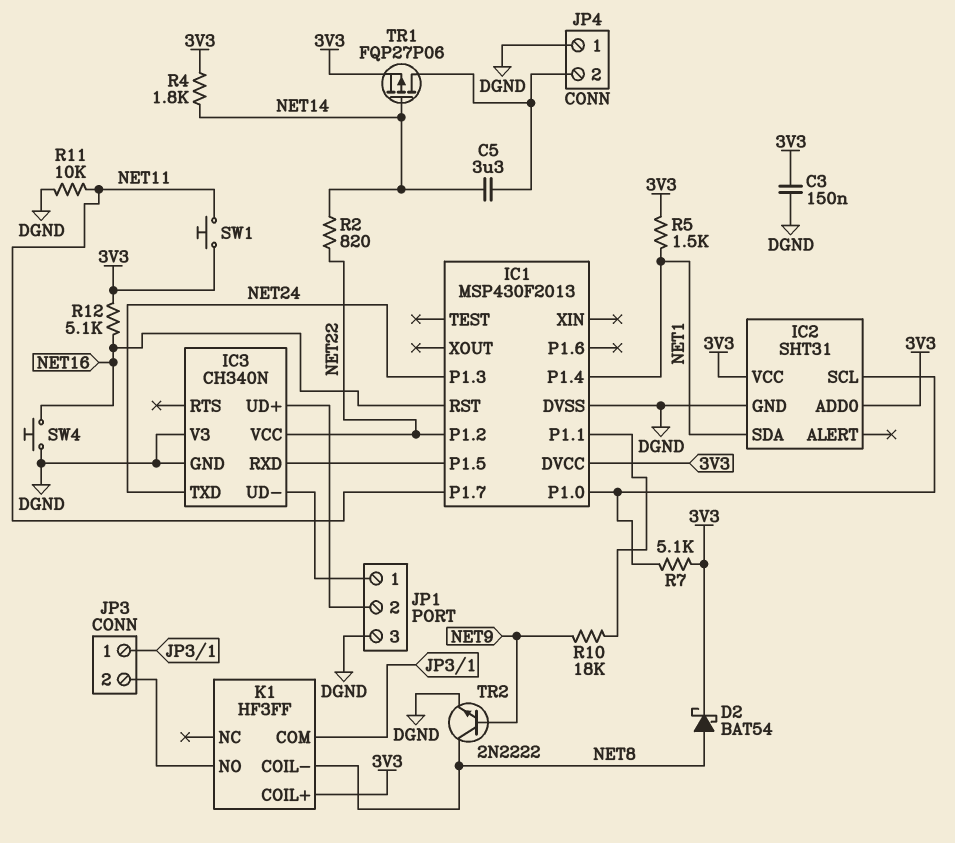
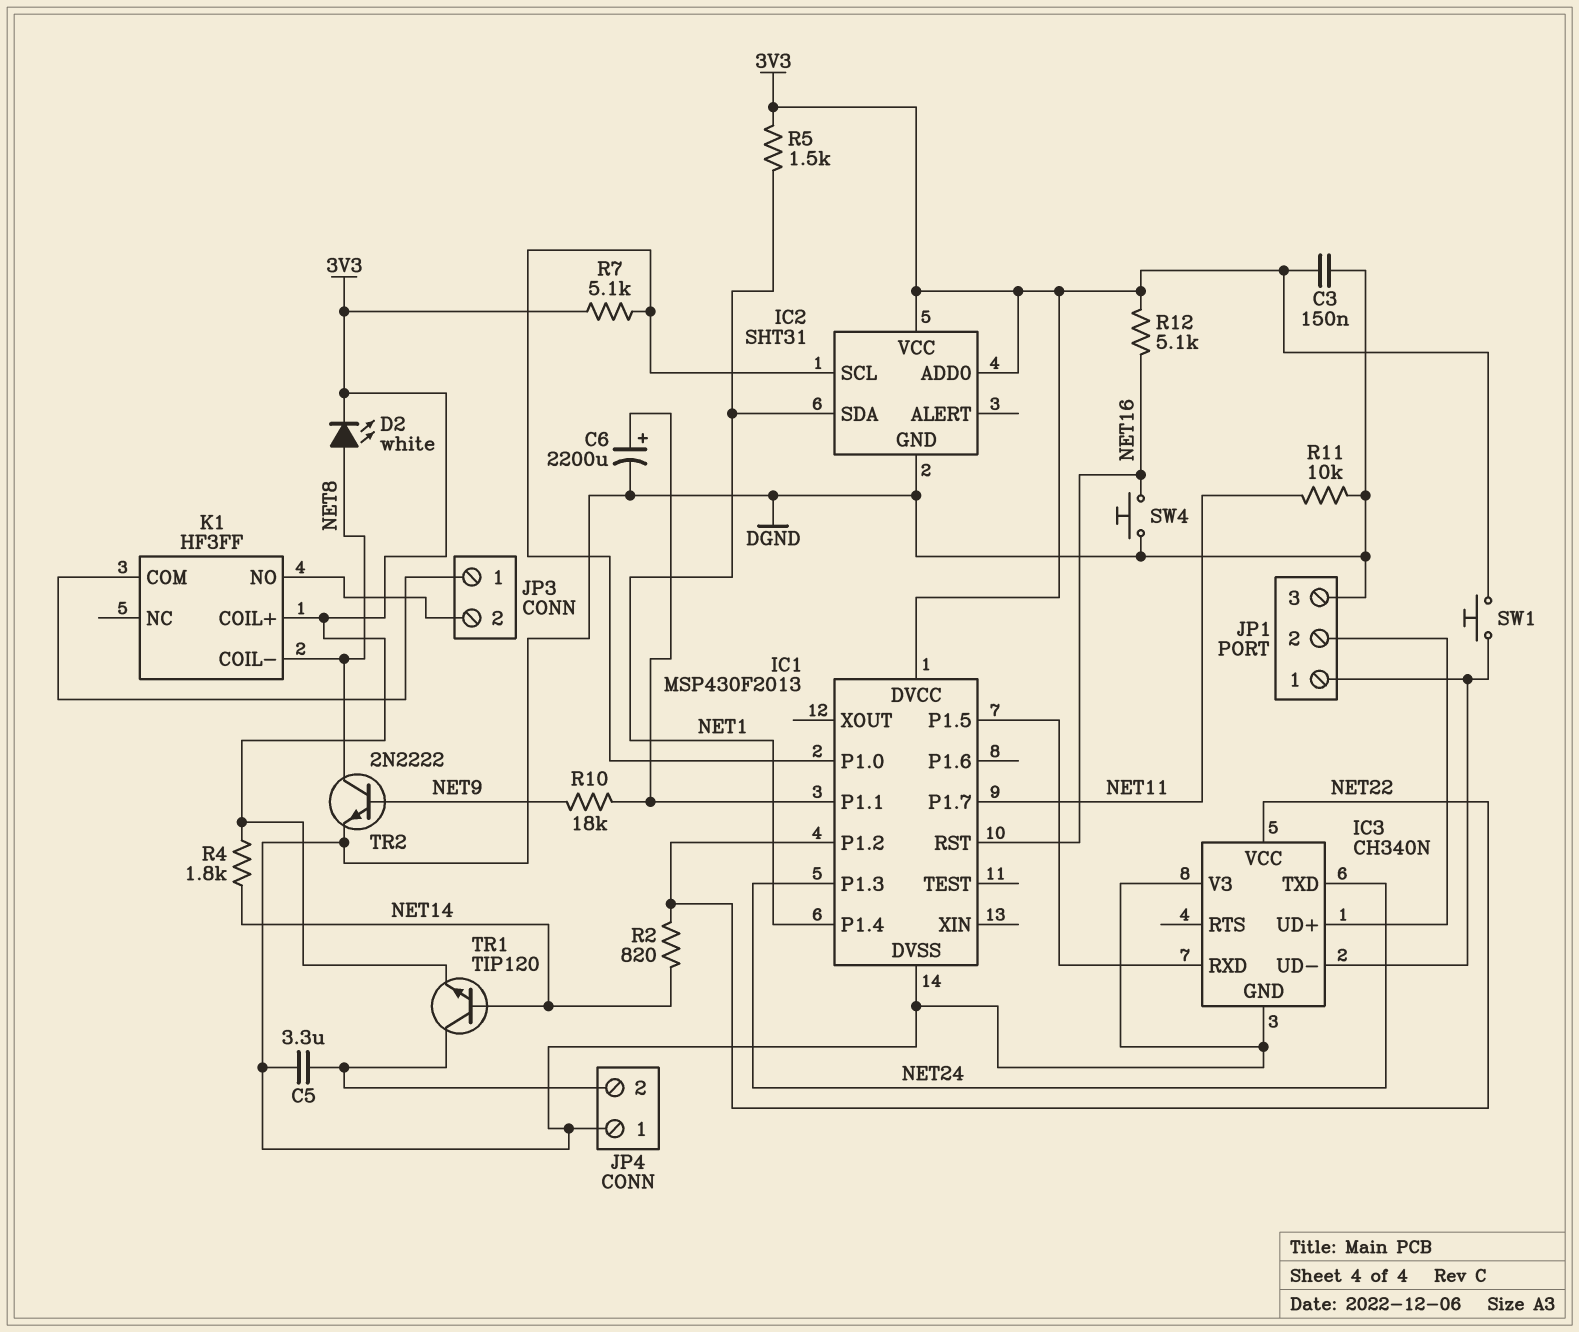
C5: 3.3uF (JP4/2, NET14) -> 3.3uF (DGND, JP4/2)
C6: none -> 2200uF (plus IC1/P1.1, minus DGND)
D2: schottky BAT54 (A NET8, K 3V3) -> LED white (A NET8, K 3V3)
SW1: button (3V3, NET11) -> button (3V3, IC3/UD-)
TR1: PMOS FQP27P06 (G NET14, D JP4/2, S 3V3) -> NPN TIP120 (B NET14, C JP4/2, E 3V3)

